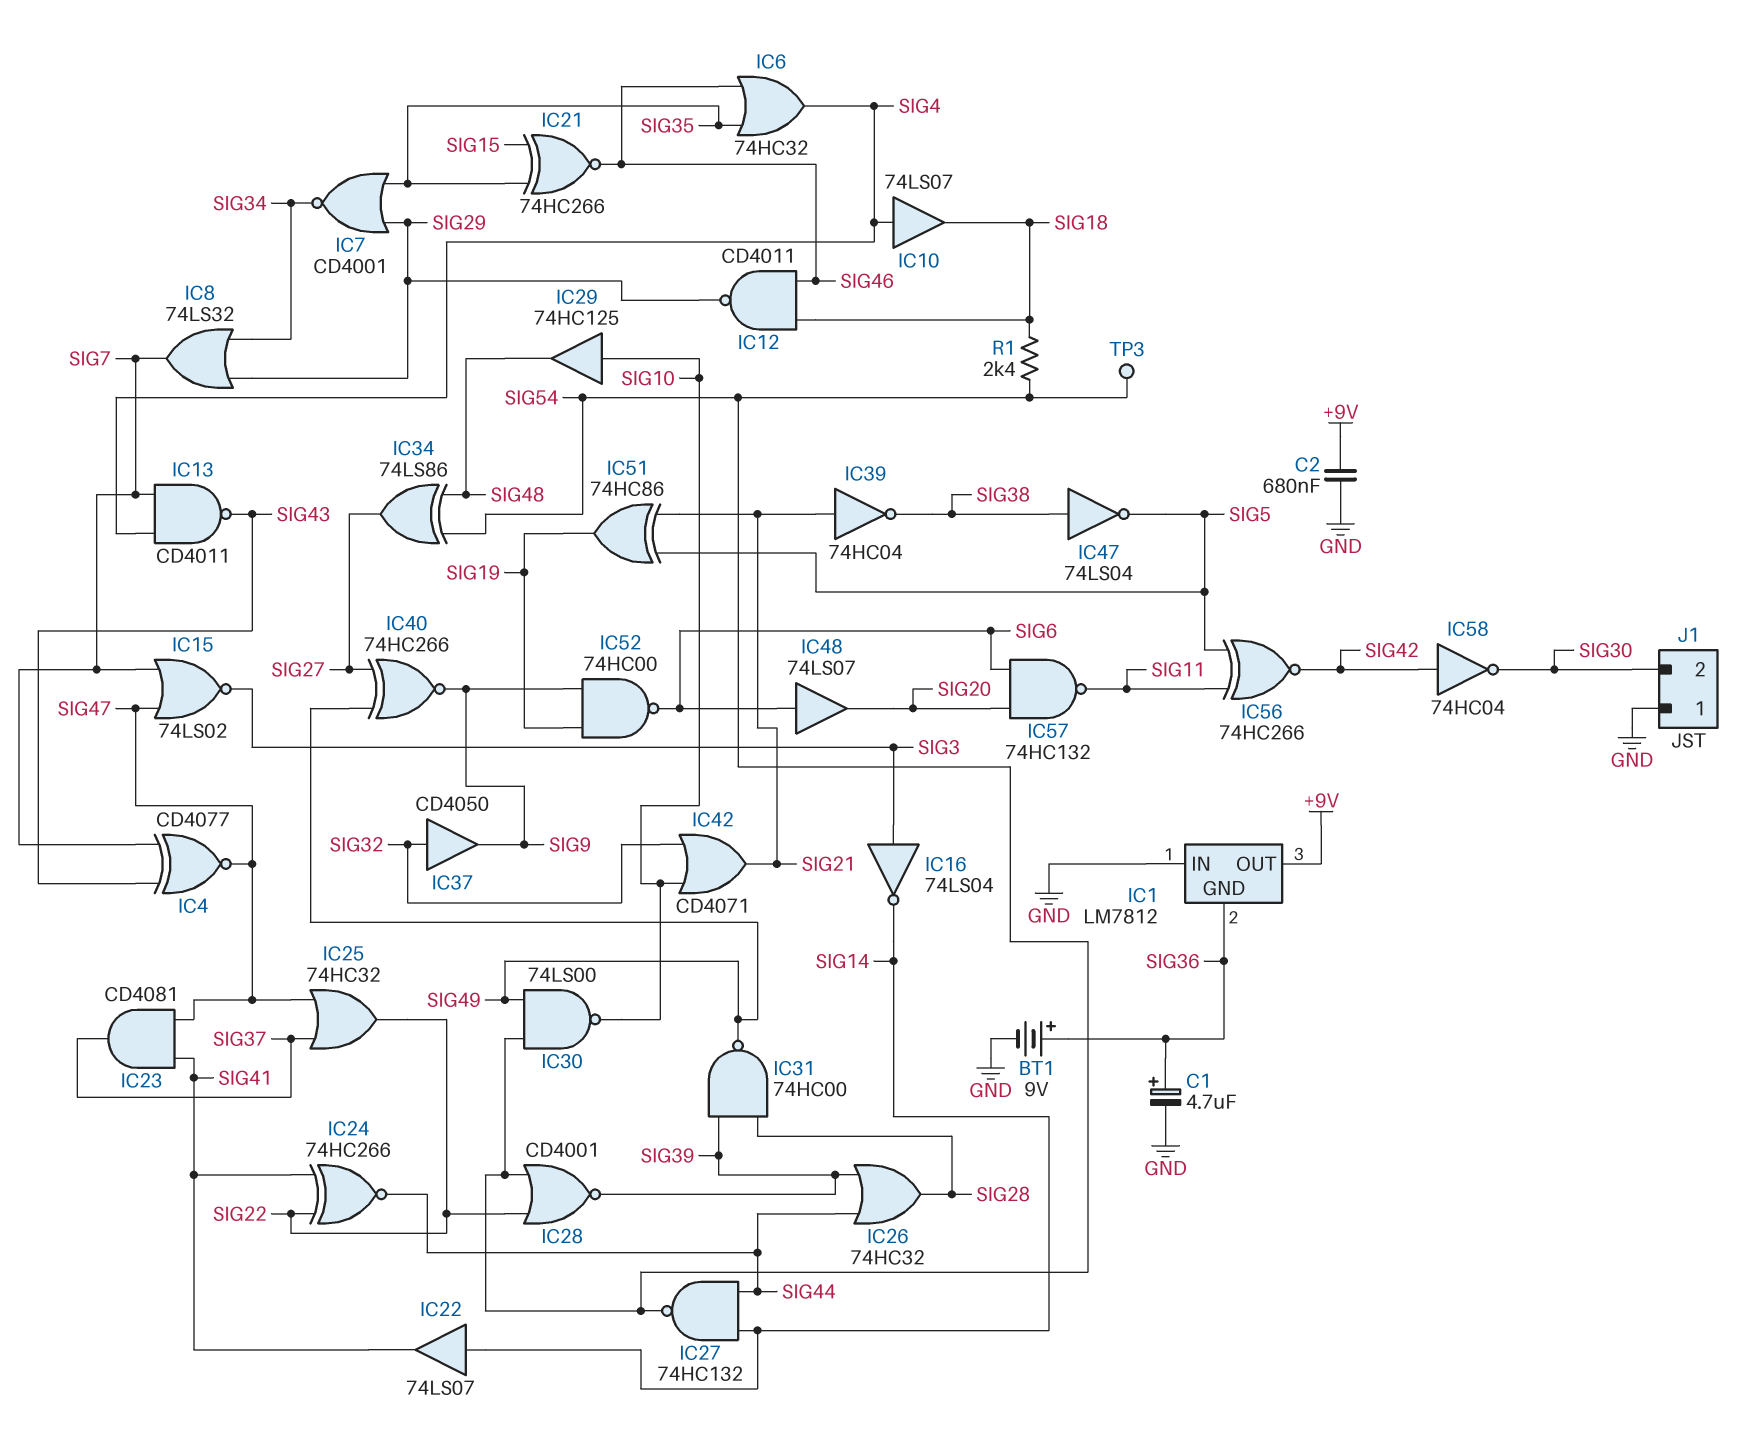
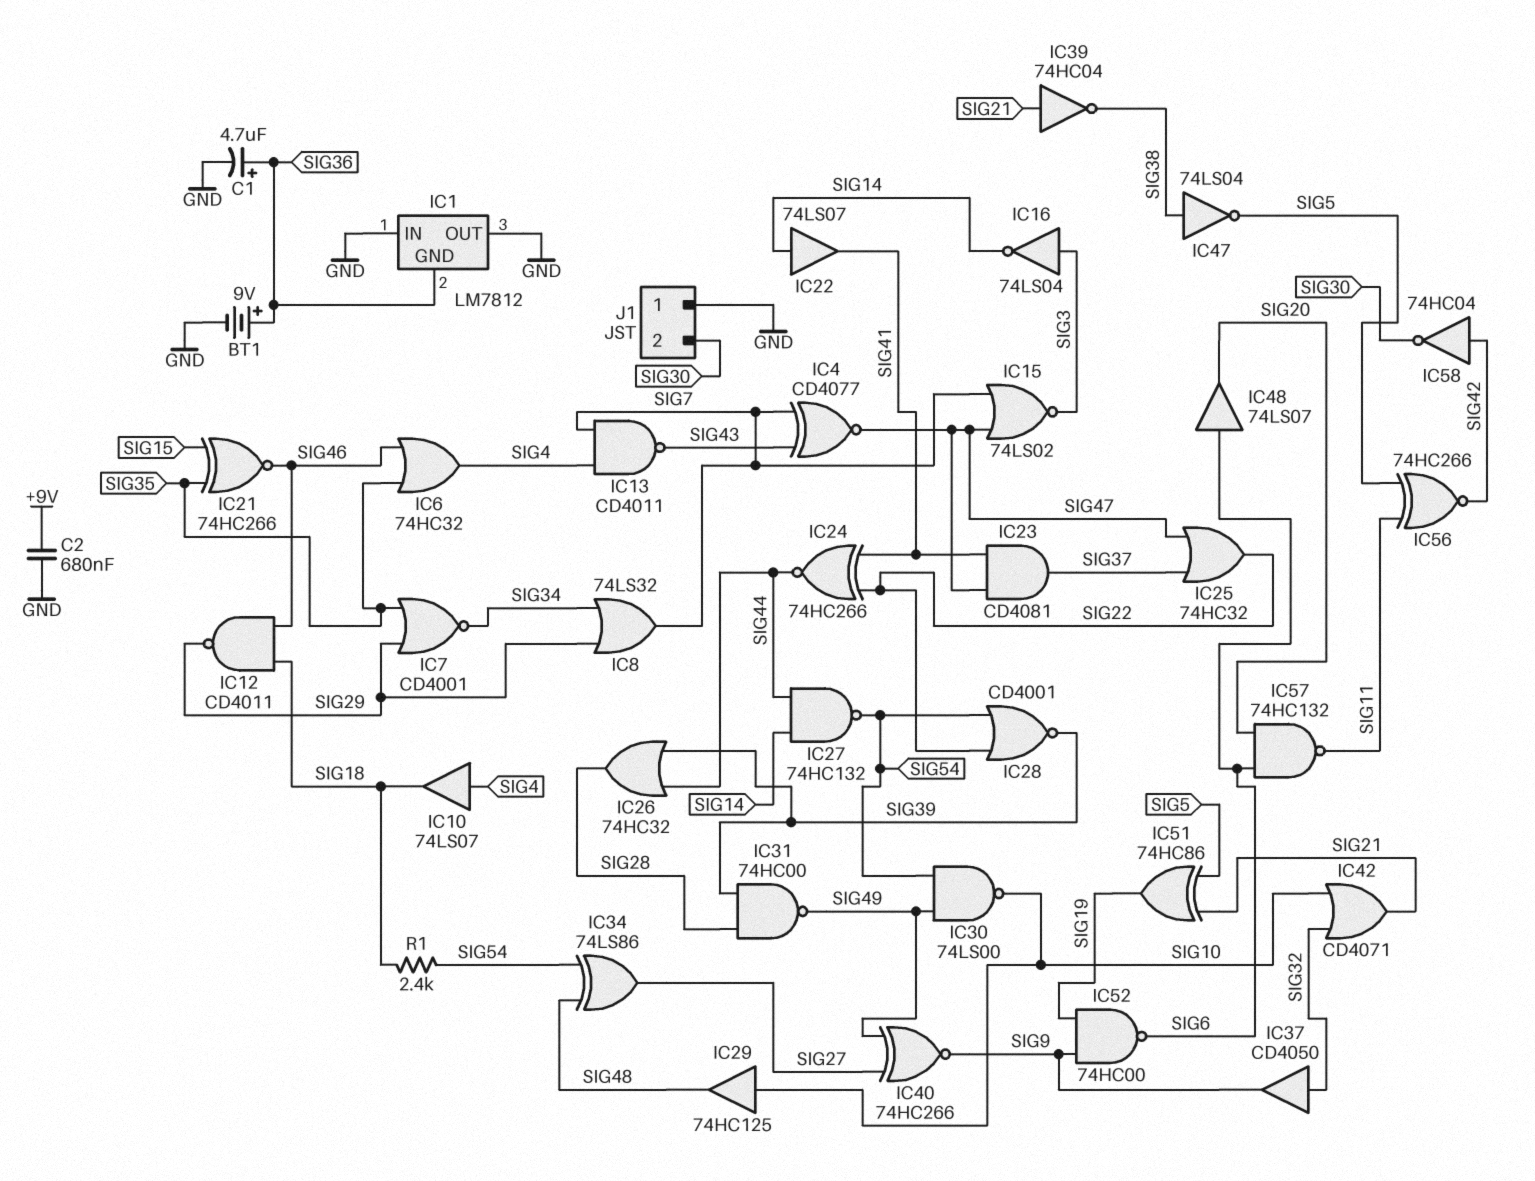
IC1 pin OUT: +9V -> GND
TP3: test point (SIG54) -> none

